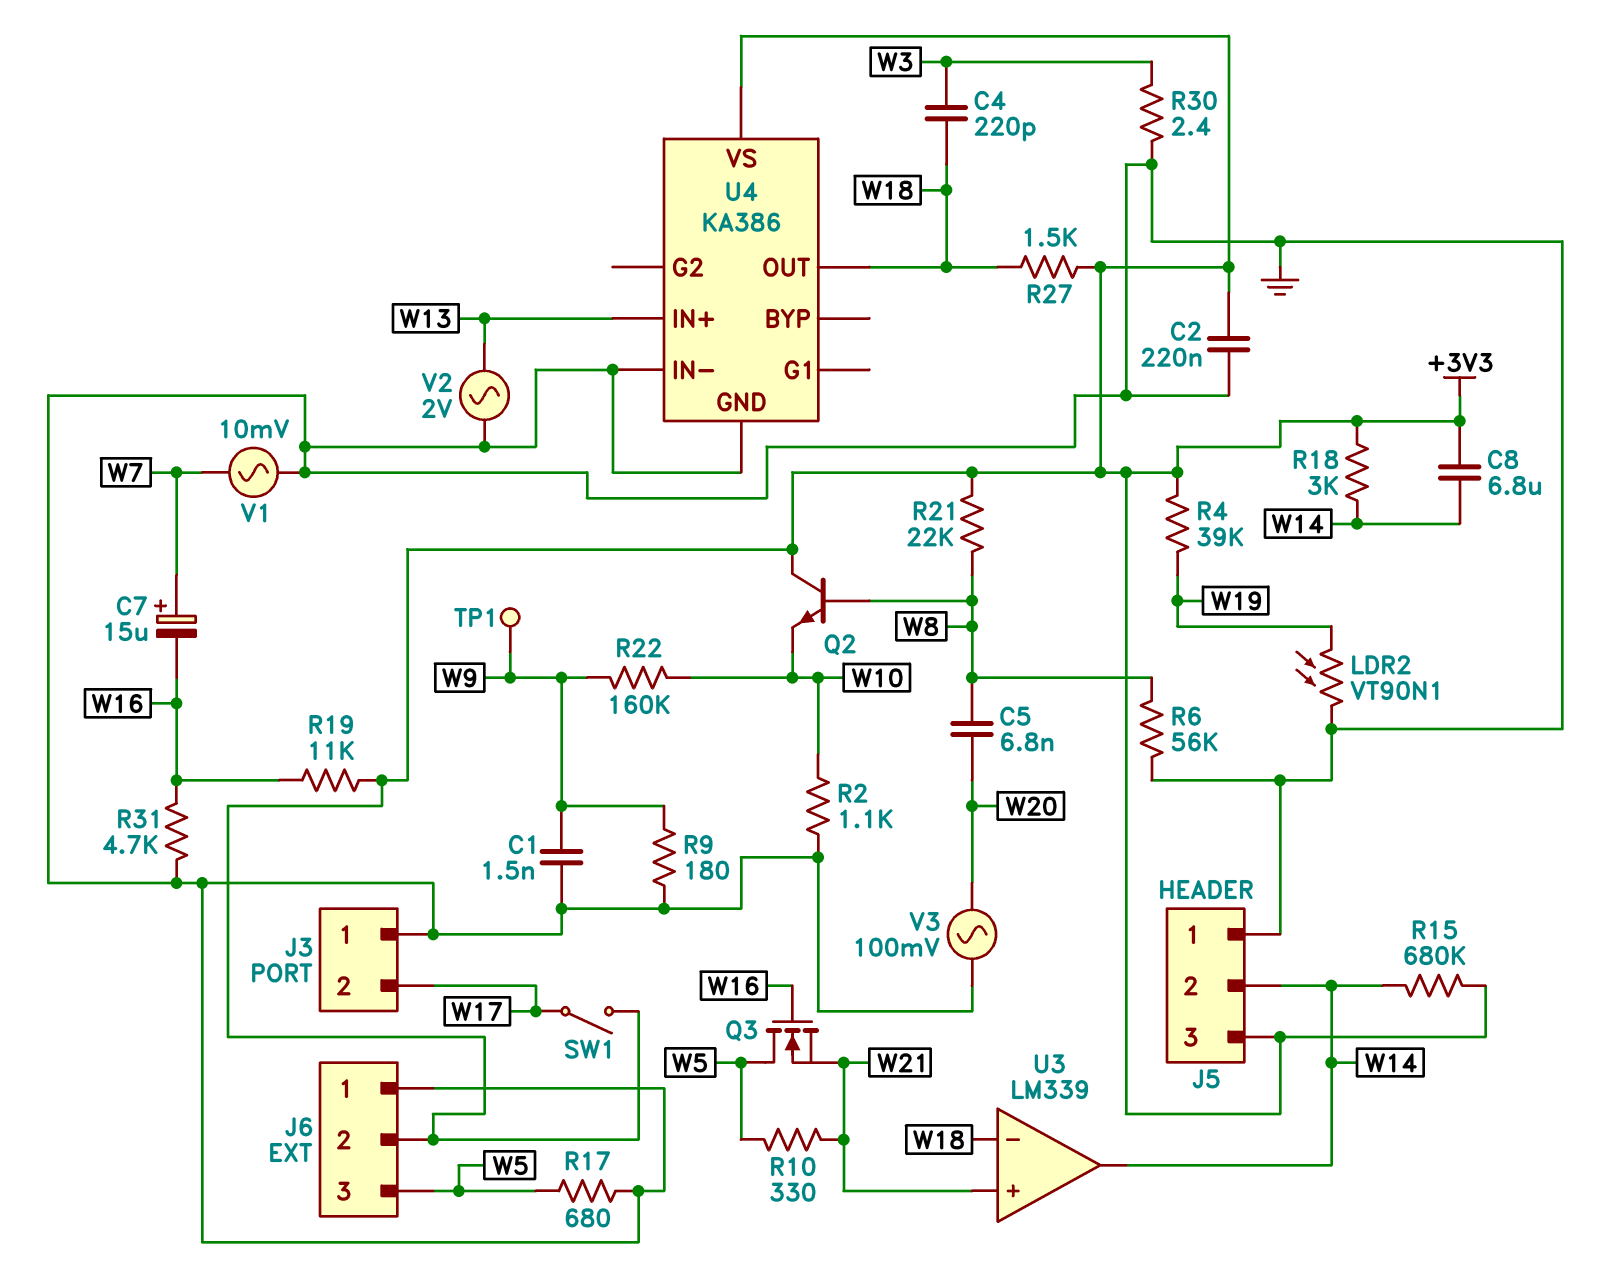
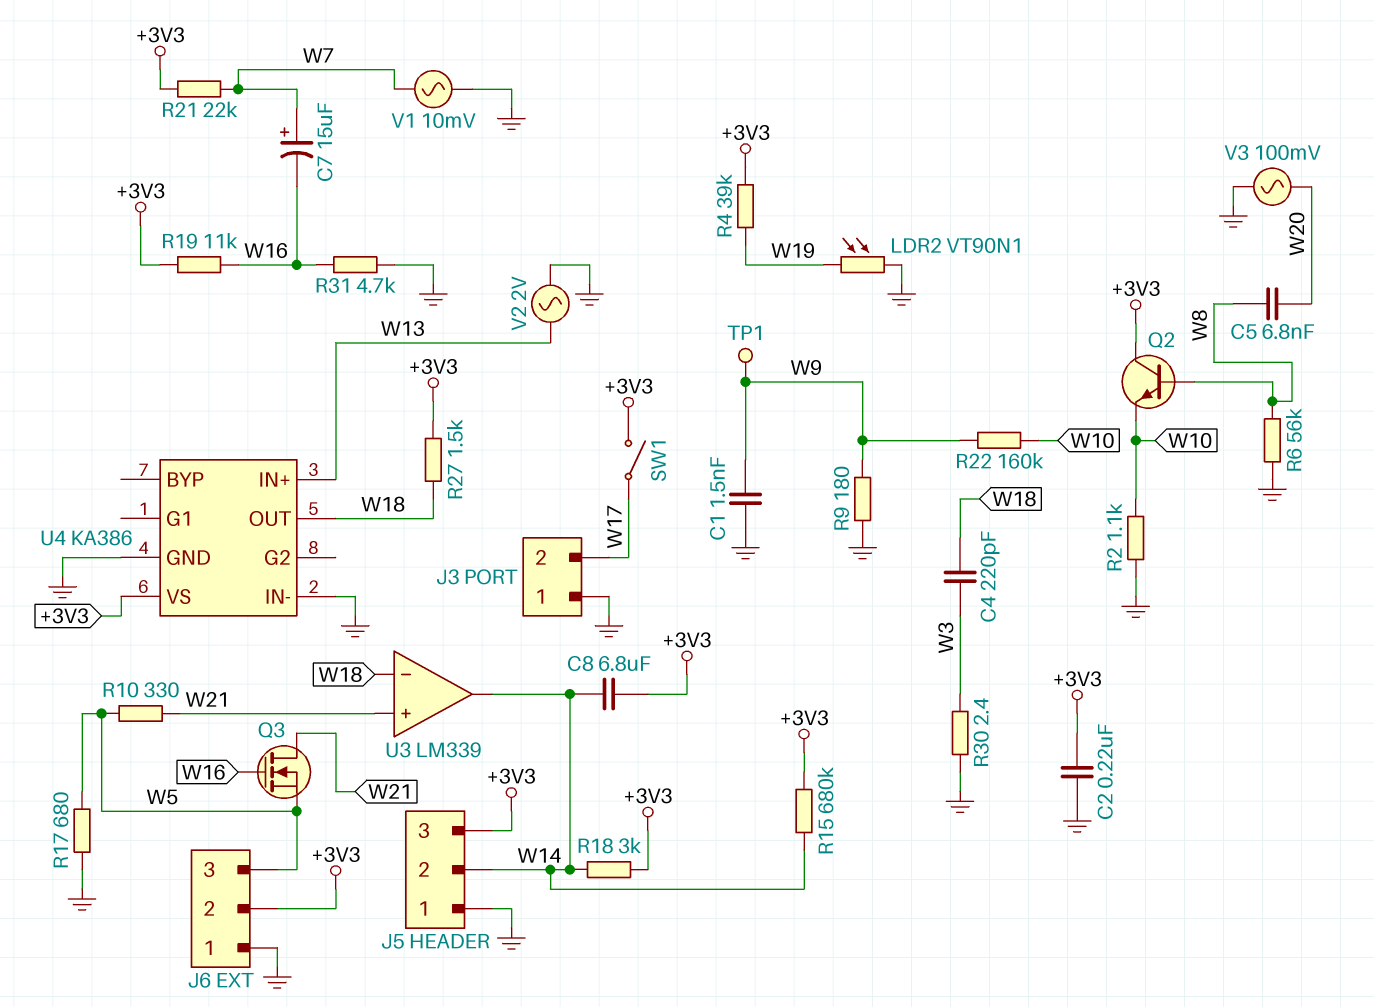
Q3: NMOS (G W16, D W5, S W21) -> NMOS (G W16, D W21, S W5)
R21: 22k (+3V3, W8) -> 22k (+3V3, W7)

